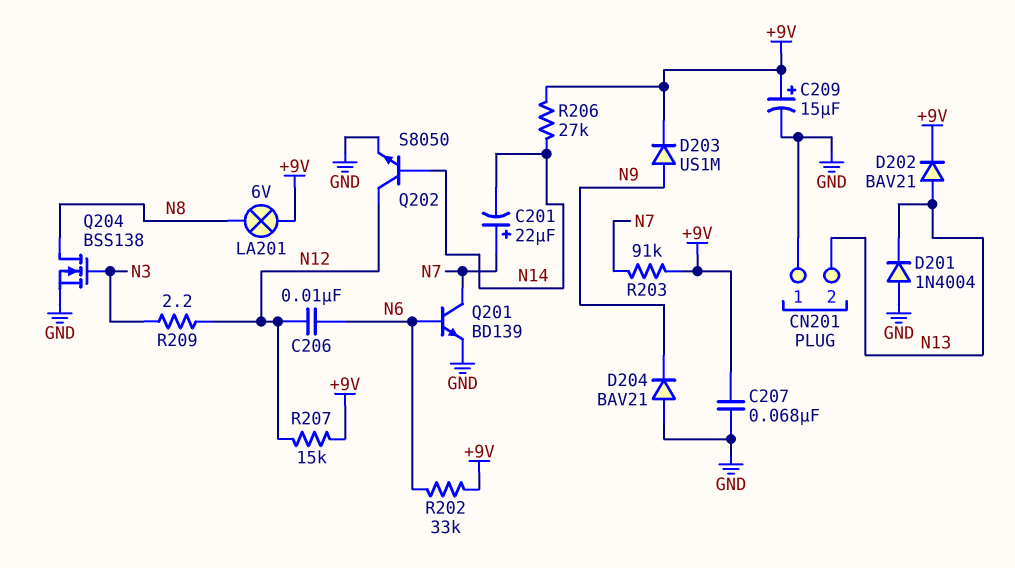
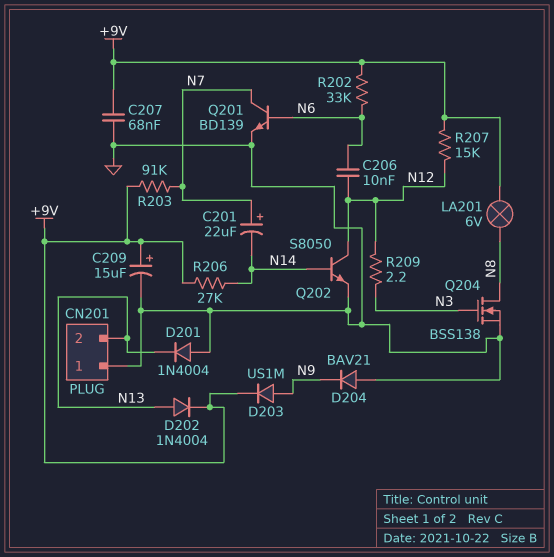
D202: diode BAV21 (A N13, K +9V) -> diode 1N4004 (A N13, K +9V)

